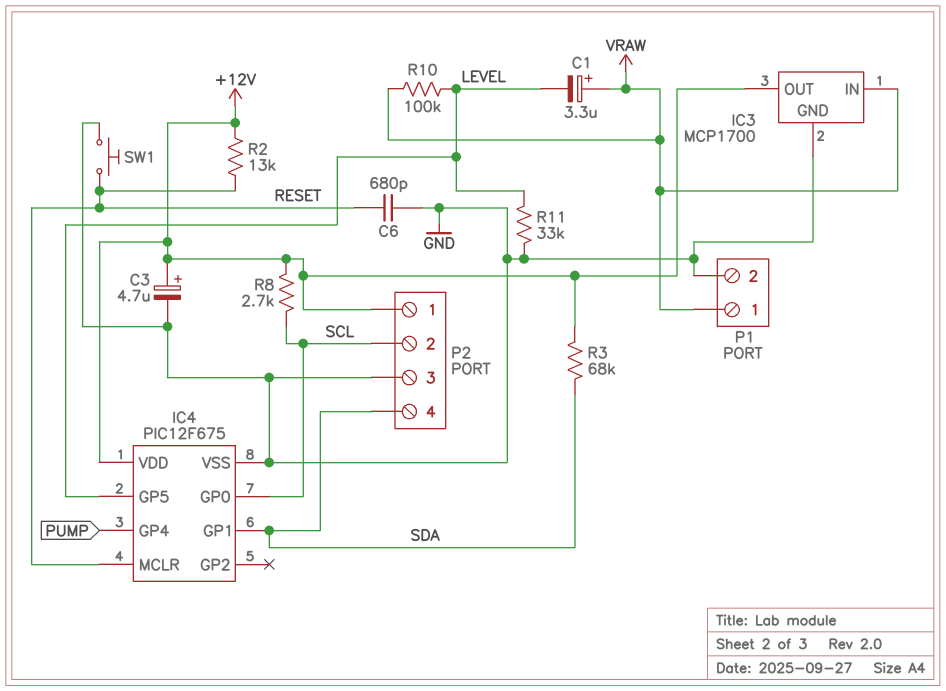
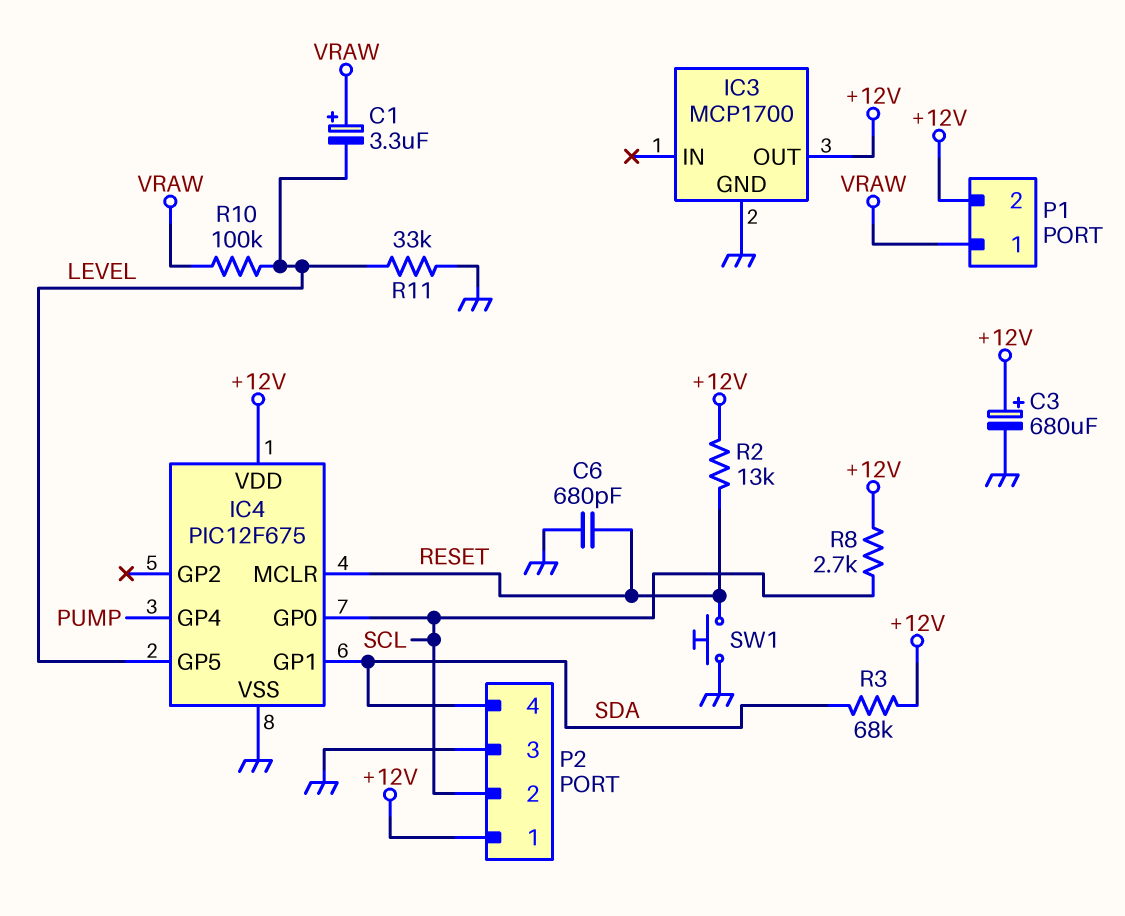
C3: 4.7uF (plus +12V, minus GND) -> 680uF (plus +12V, minus GND)
IC3 pin IN: VRAW -> none
P1 pin 2: GND -> +12V

